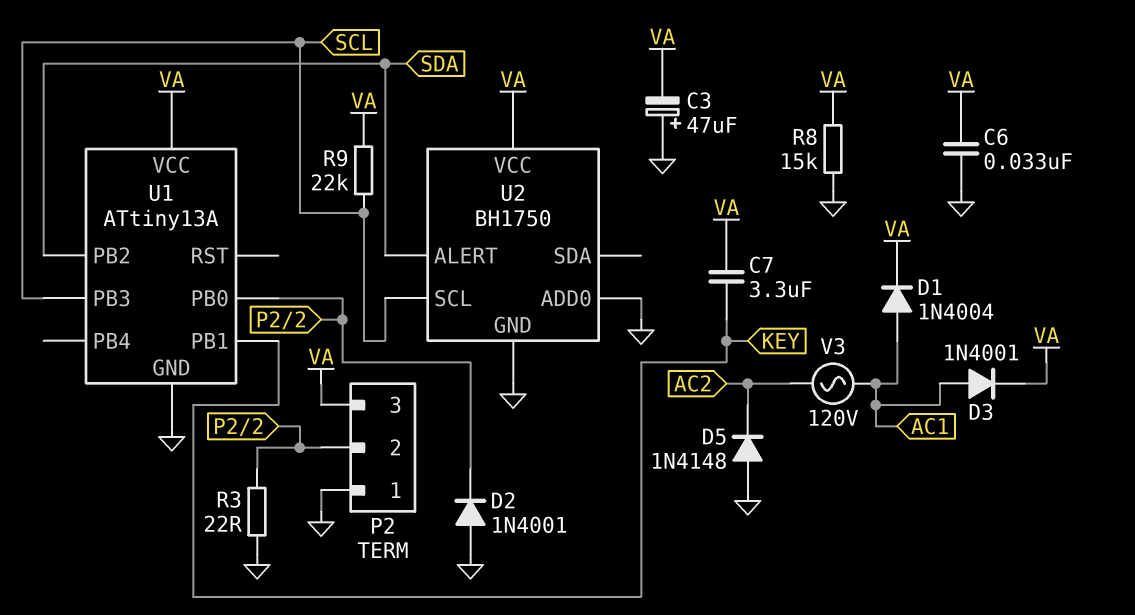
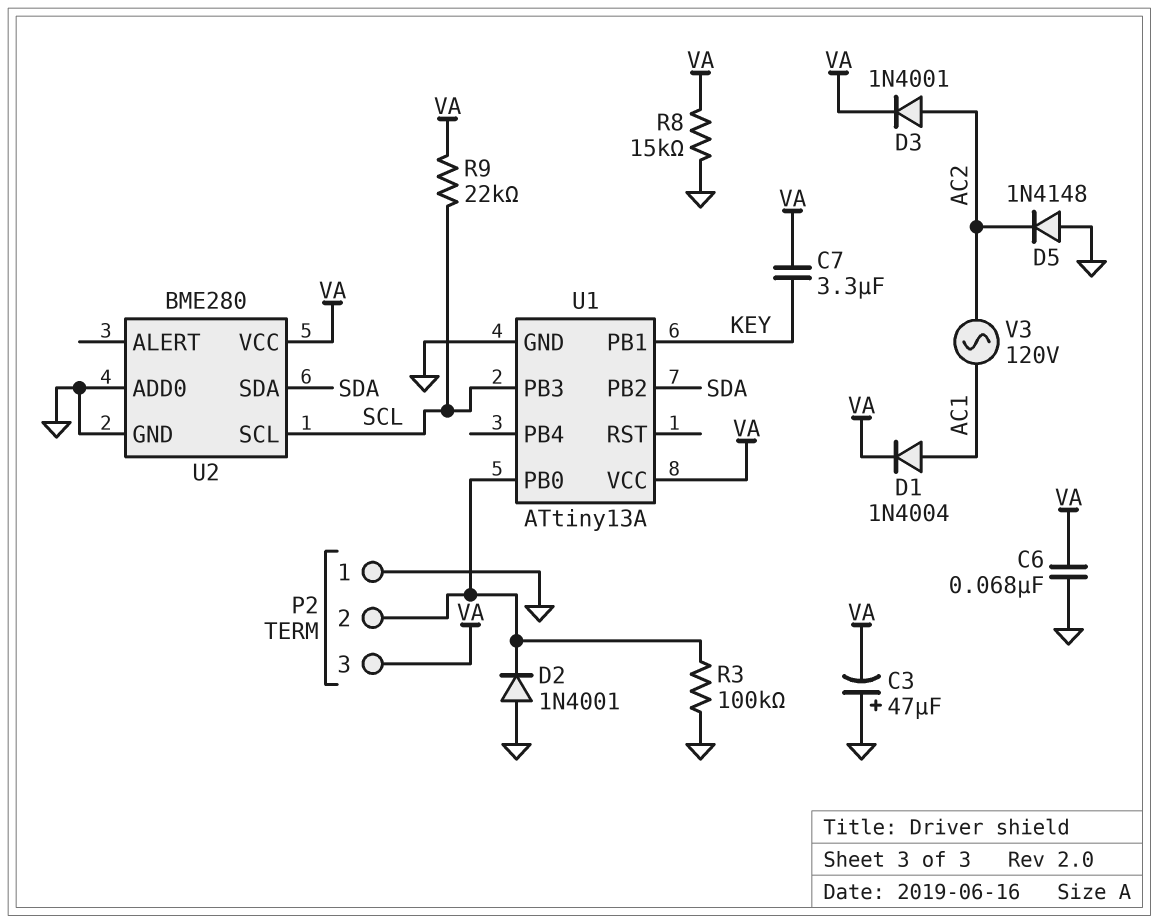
C6: 33nF (GND, VA) -> 68nF (GND, VA)
D3: diode 1N4001 (A AC1, K VA) -> diode 1N4001 (A AC2, K VA)
R3: 22 (GND, P2/2) -> 100k (GND, P2/2)
U2: BH1750 -> BME280
U2 pin ALERT: SDA -> none
U2 pin SDA: none -> SDA

